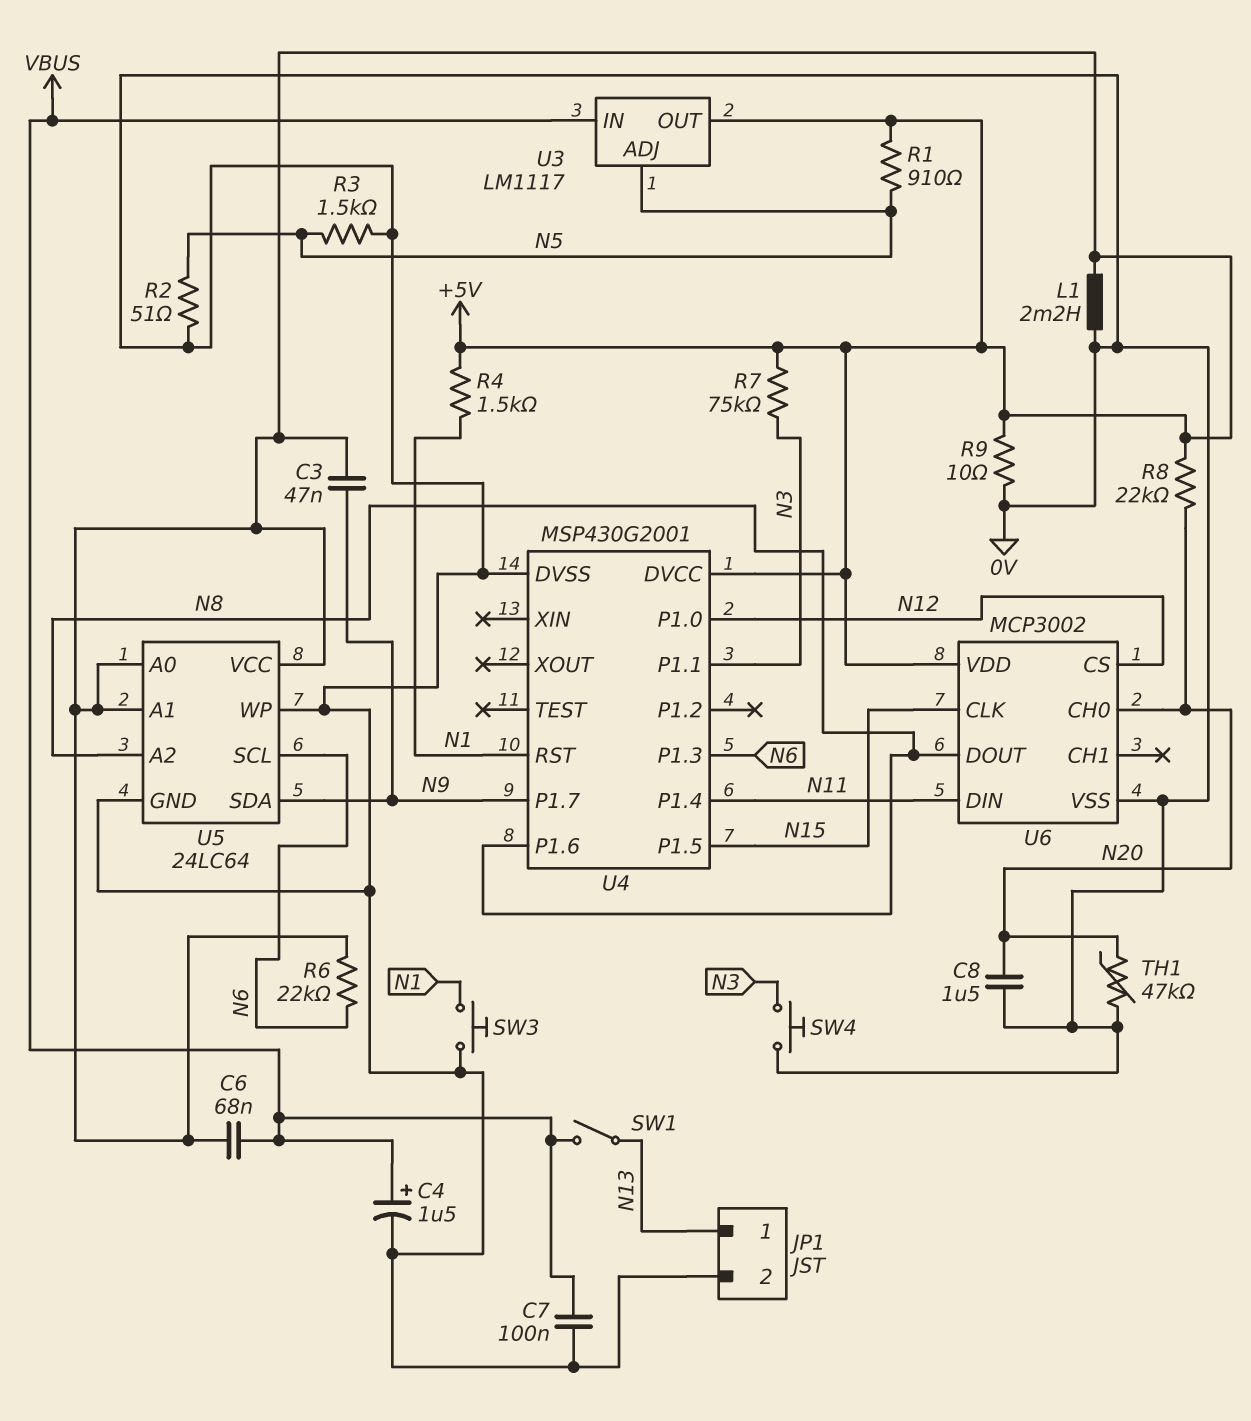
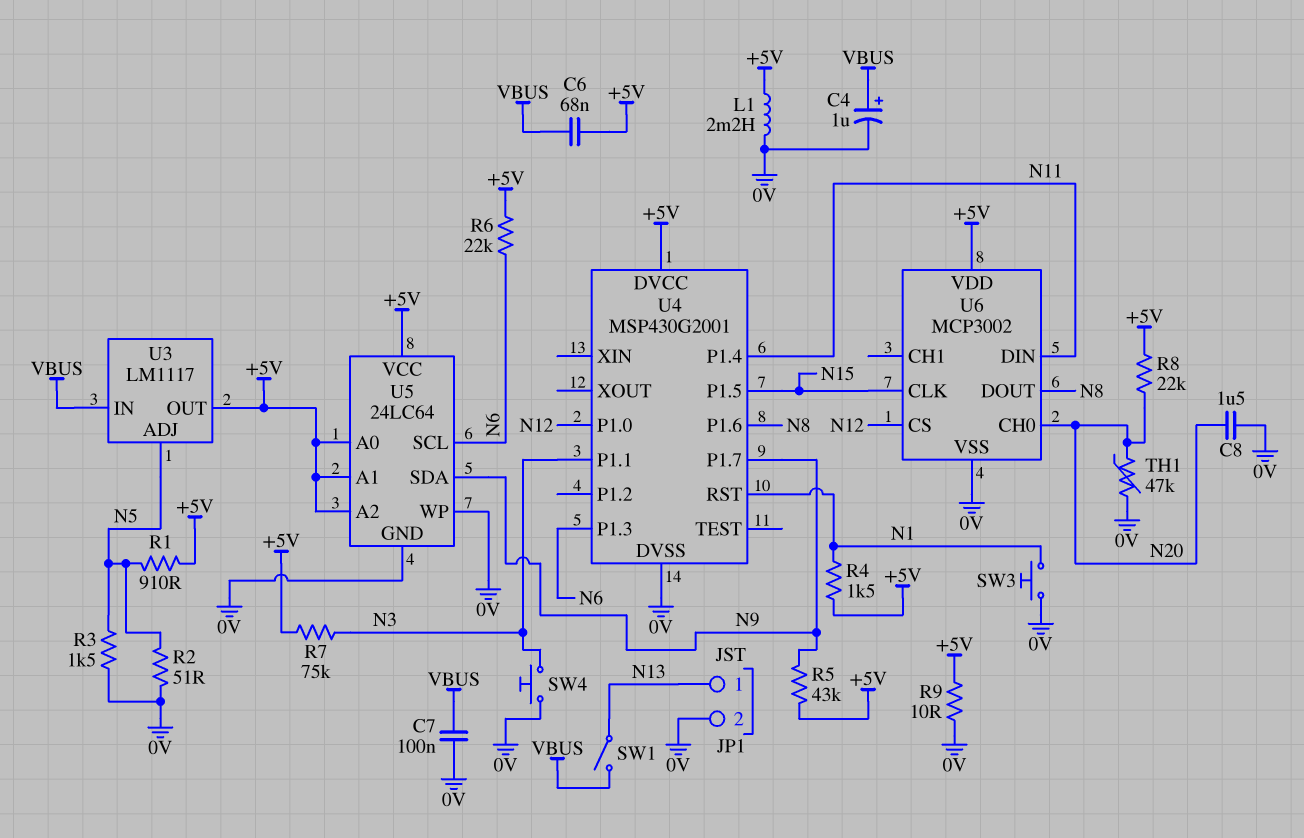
C3: 47nF (+5V, N9) -> none
C4: 1.5uF (plus VBUS, minus 0V) -> 1uF (plus VBUS, minus 0V)
R5: none -> 43k (+5V, N9)
U5 pin A2: N8 -> +5V

